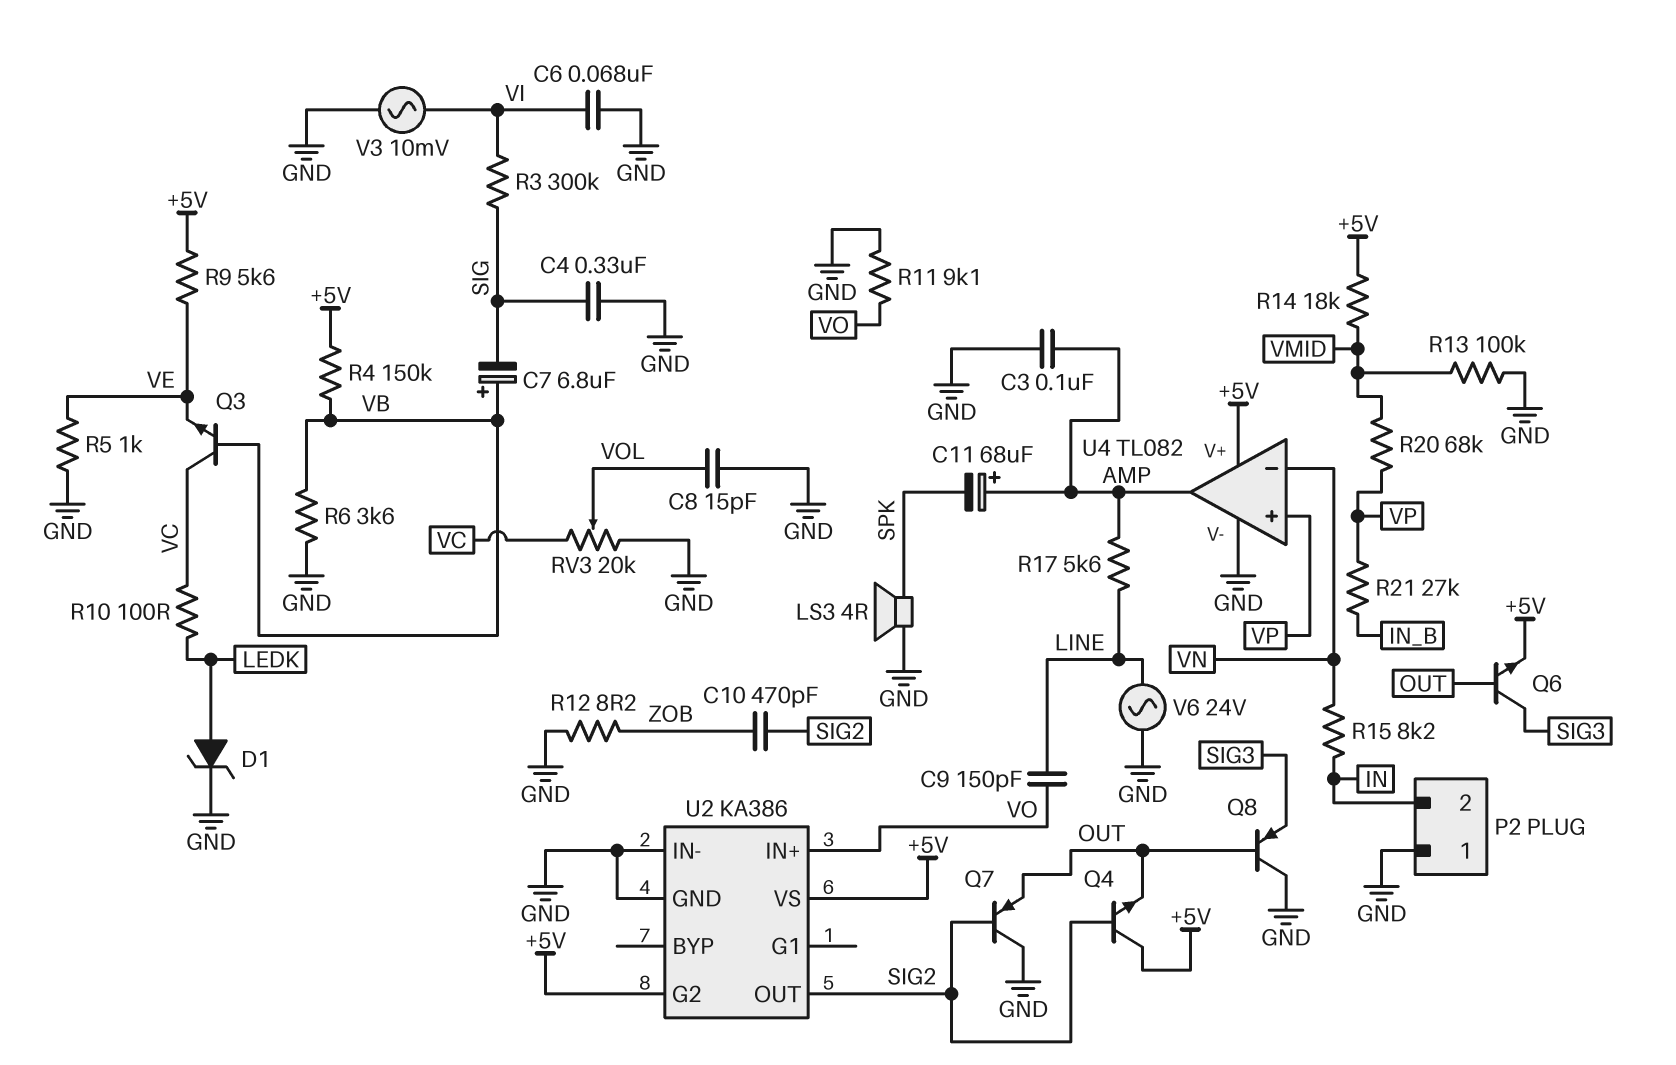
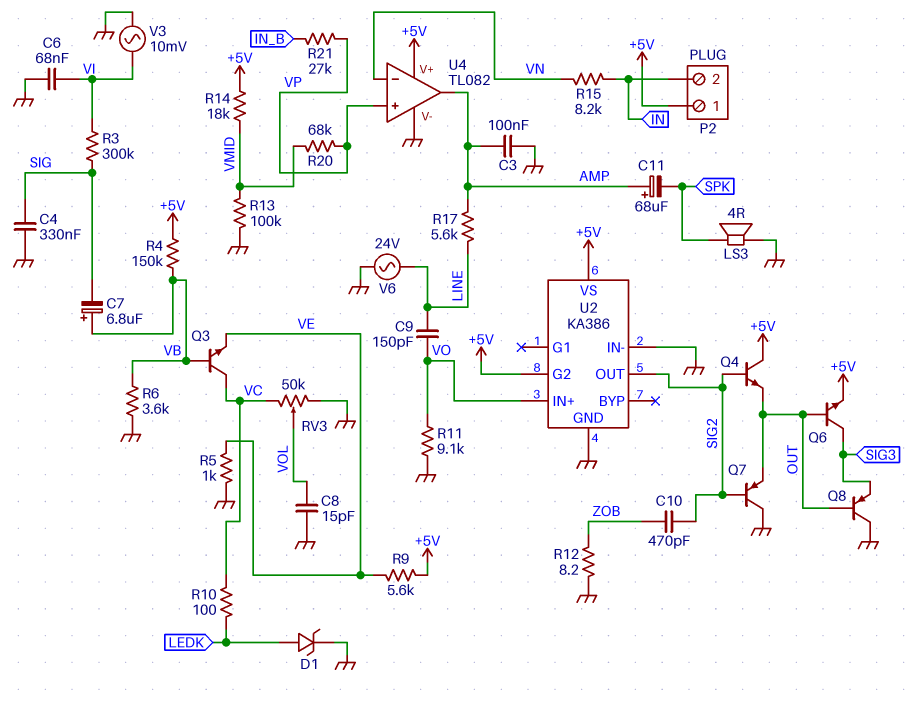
P2 pin 1: GND -> +5V
RV3: 20k (GND, VC, wiper VOL) -> 50k (GND, VC, wiper VOL)

